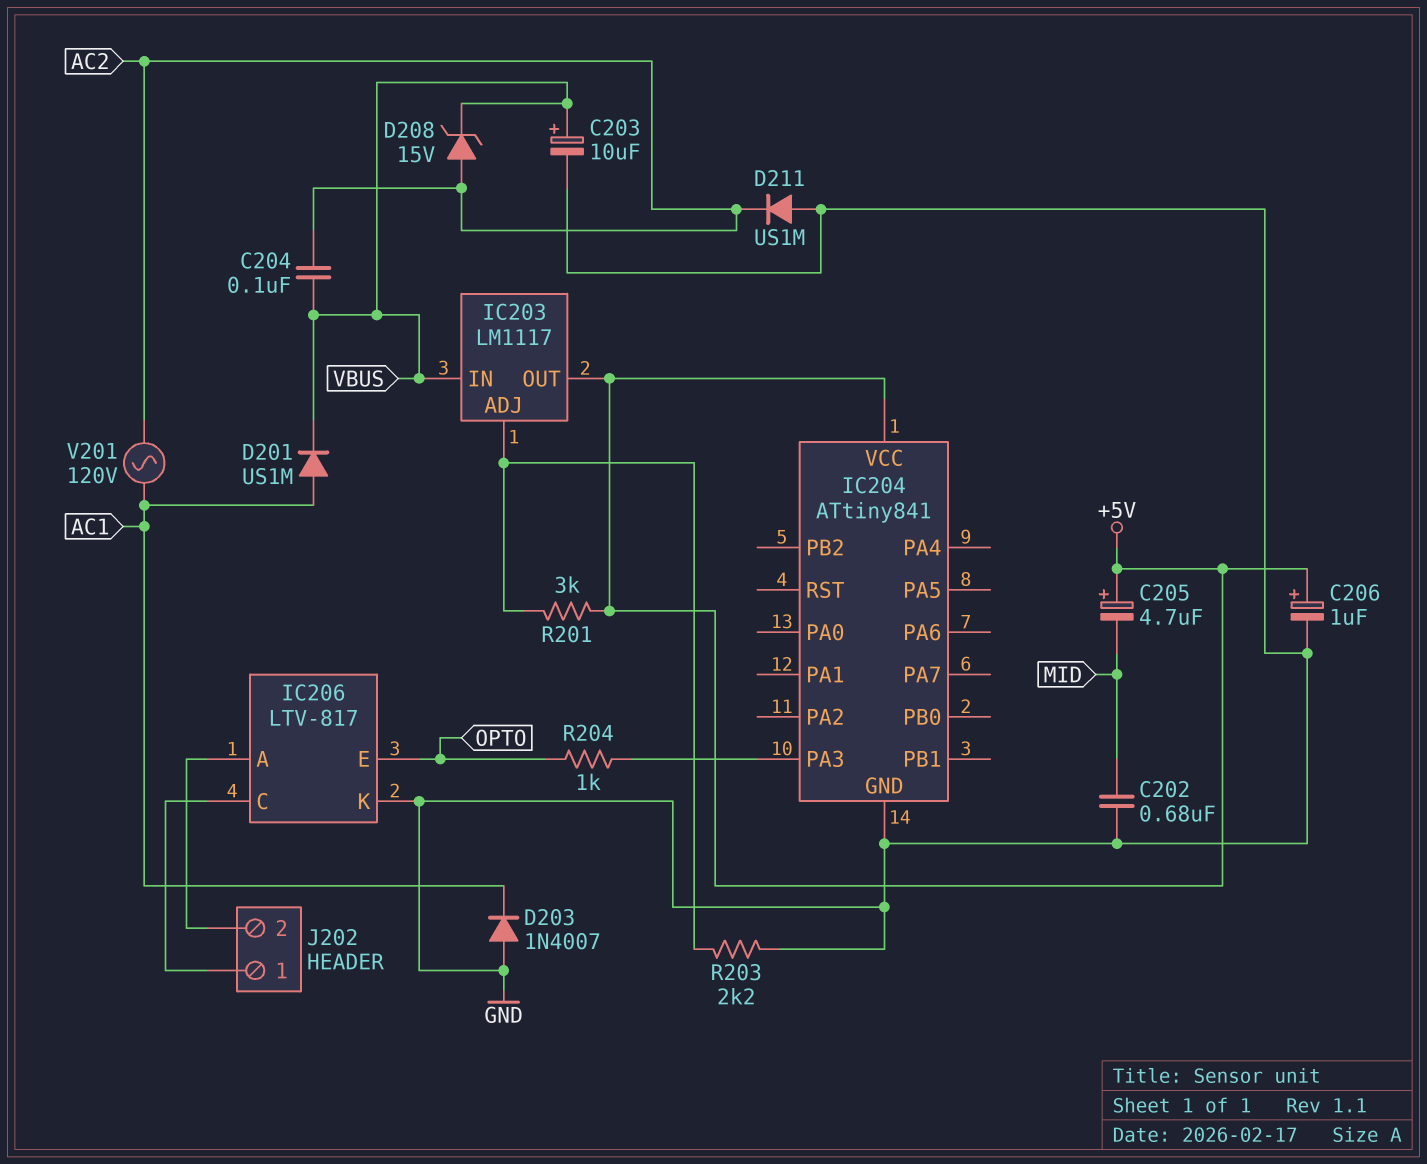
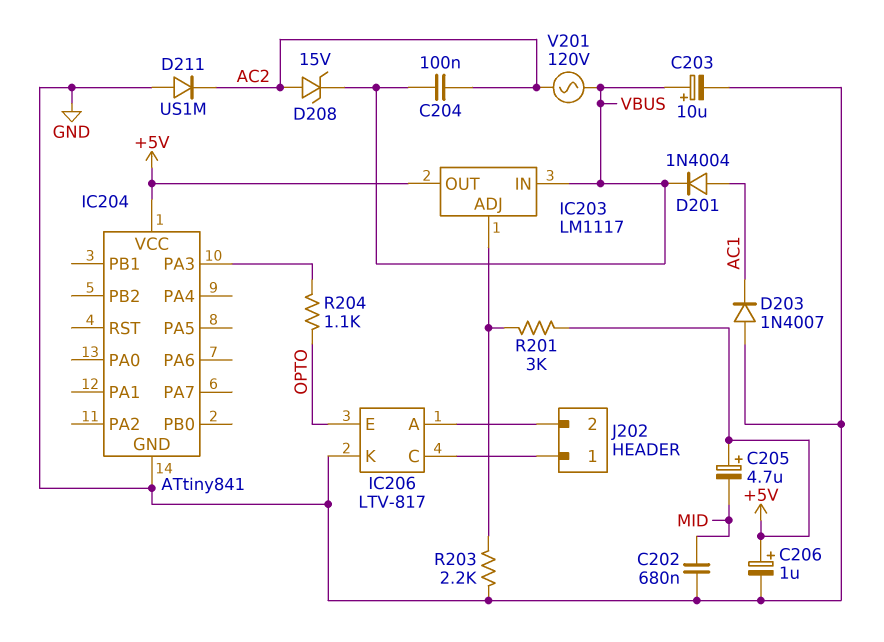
D201: diode US1M (A AC1, K VBUS) -> diode 1N4004 (A AC1, K VBUS)
R204: 1k (IC204/PA3, OPTO) -> 1.1k (IC204/PA3, OPTO)
V201: AC 120V (AC1, AC2) -> AC 120V (AC2, VBUS)

